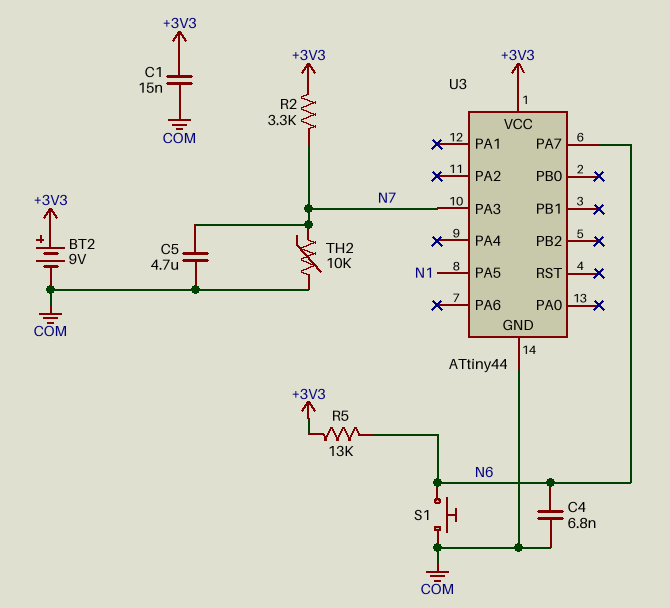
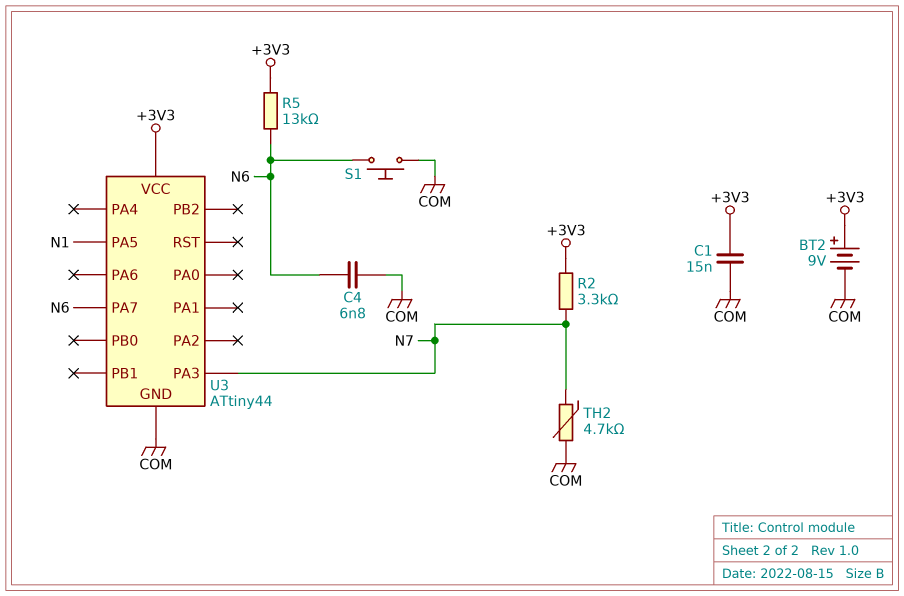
C5: 4.7uF (COM, N7) -> none
TH2: 10k (COM, N7) -> 4.7k (COM, N7)

